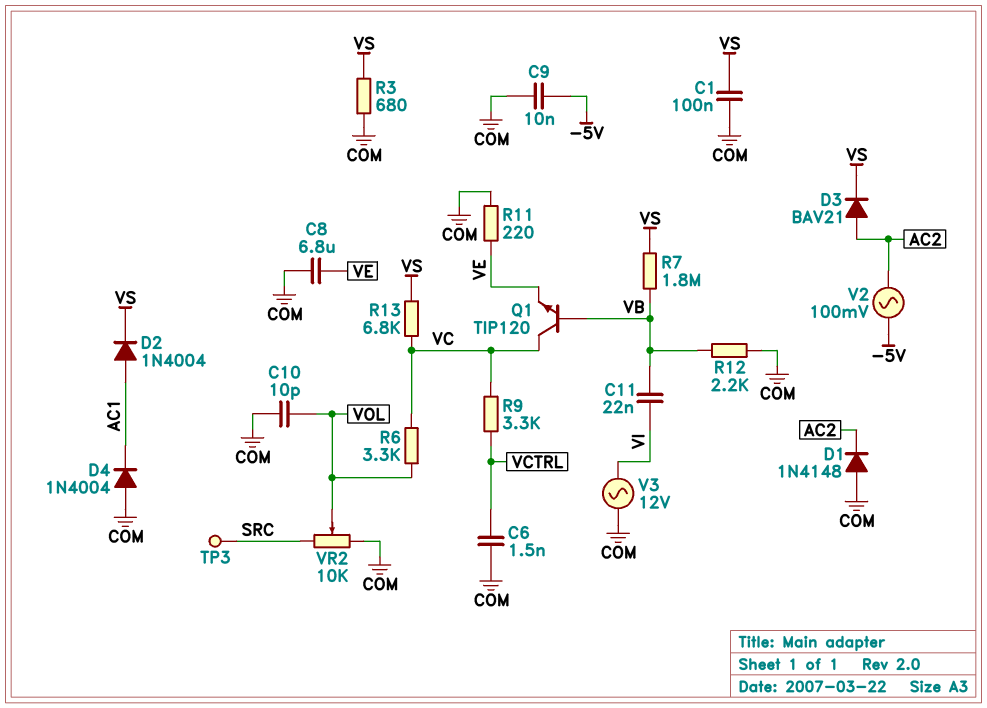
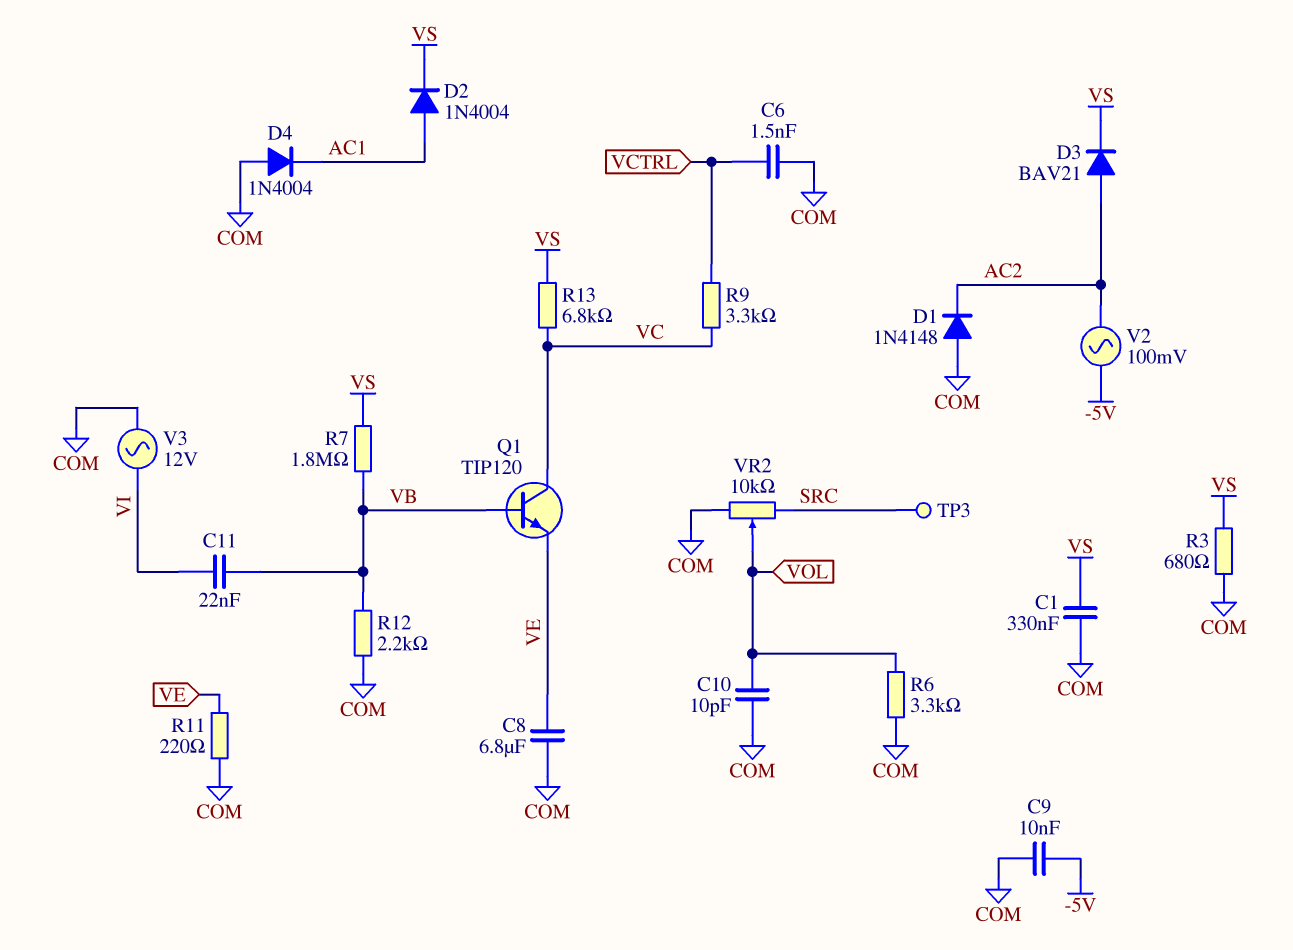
C1: 100nF (COM, VS) -> 330nF (COM, VS)
R6: 3.3k (VC, VOL) -> 3.3k (COM, VOL)

